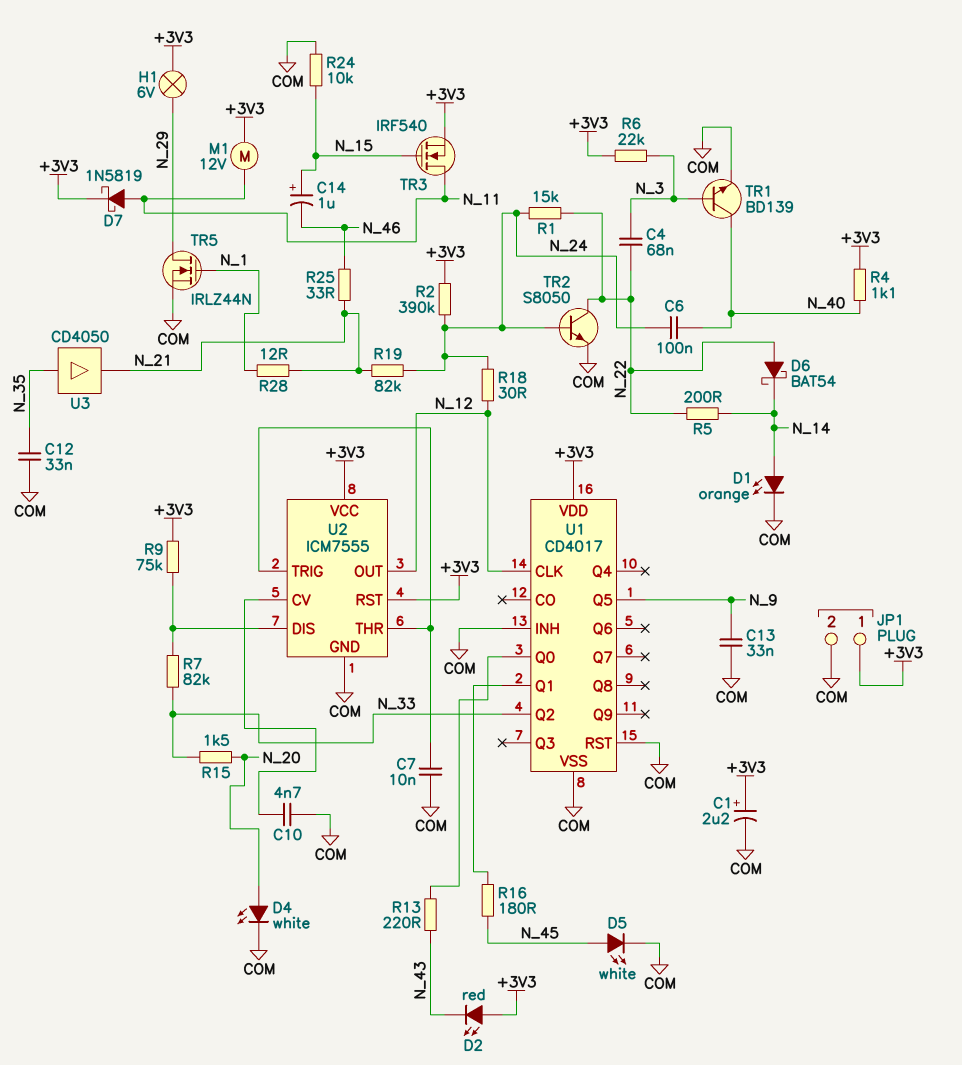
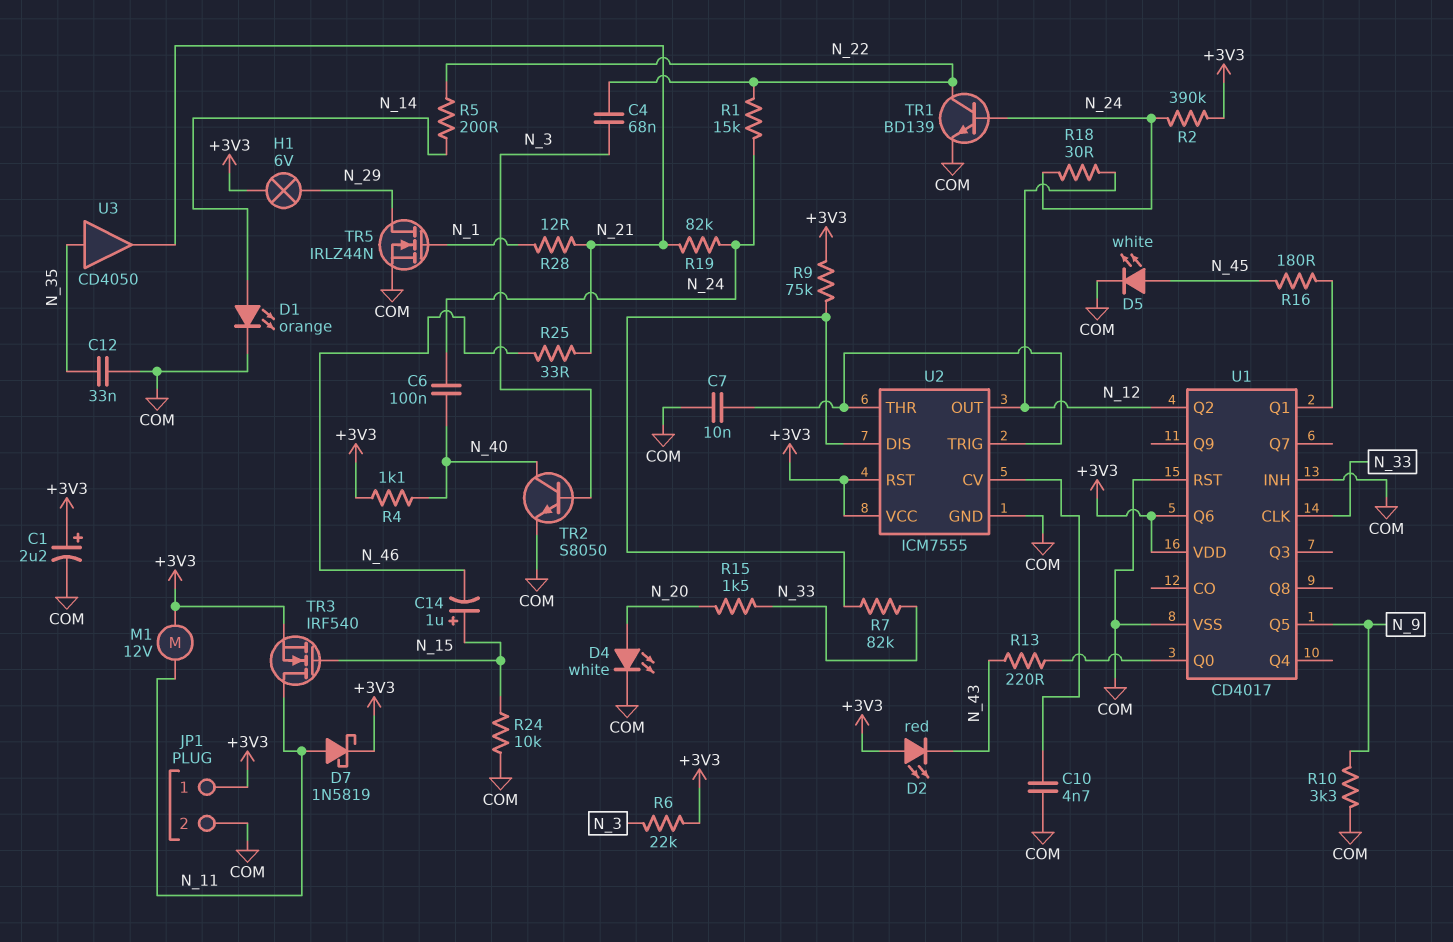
C13: 33nF (COM, N_9) -> none
D6: schottky BAT54 (A N_22, K N_14) -> none
R10: none -> 3.3k (COM, N_9)
TR1: NPN BD139 (B N_3, C N_40, E COM) -> NPN BD139 (B N_24, C N_22, E COM)
TR2: NPN S8050 (B N_24, C N_22, E COM) -> NPN S8050 (B N_3, C N_40, E COM)
U1 pin CLK: N_12 -> N_33
U1 pin Q2: N_33 -> N_12
U1 pin Q6: none -> +3V3

